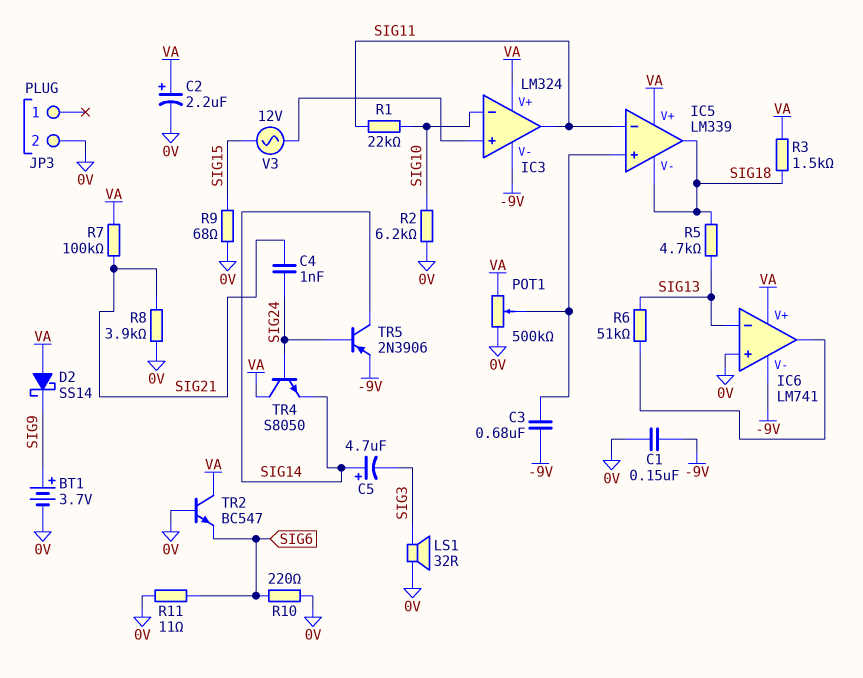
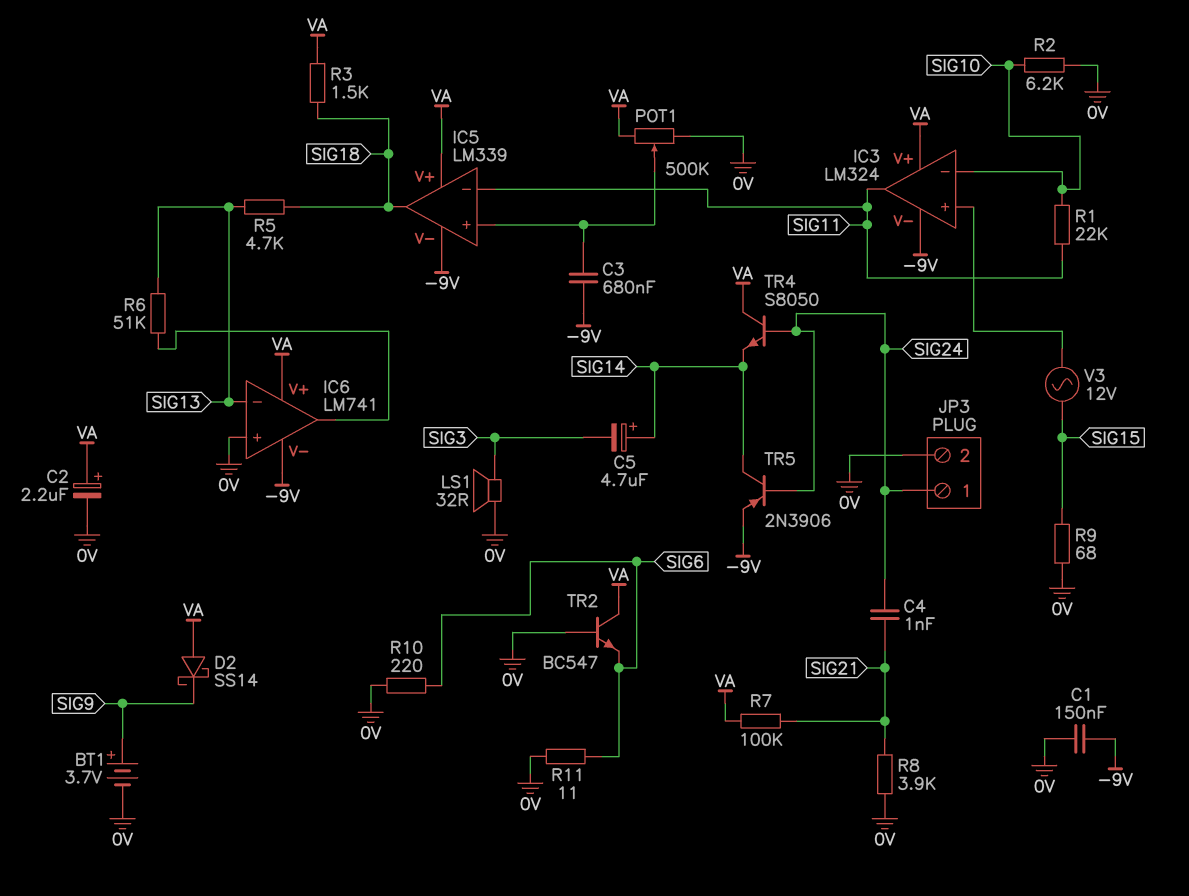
IC5 pin V-: SIG18 -> -9V
JP3 pin 1: none -> SIG24

